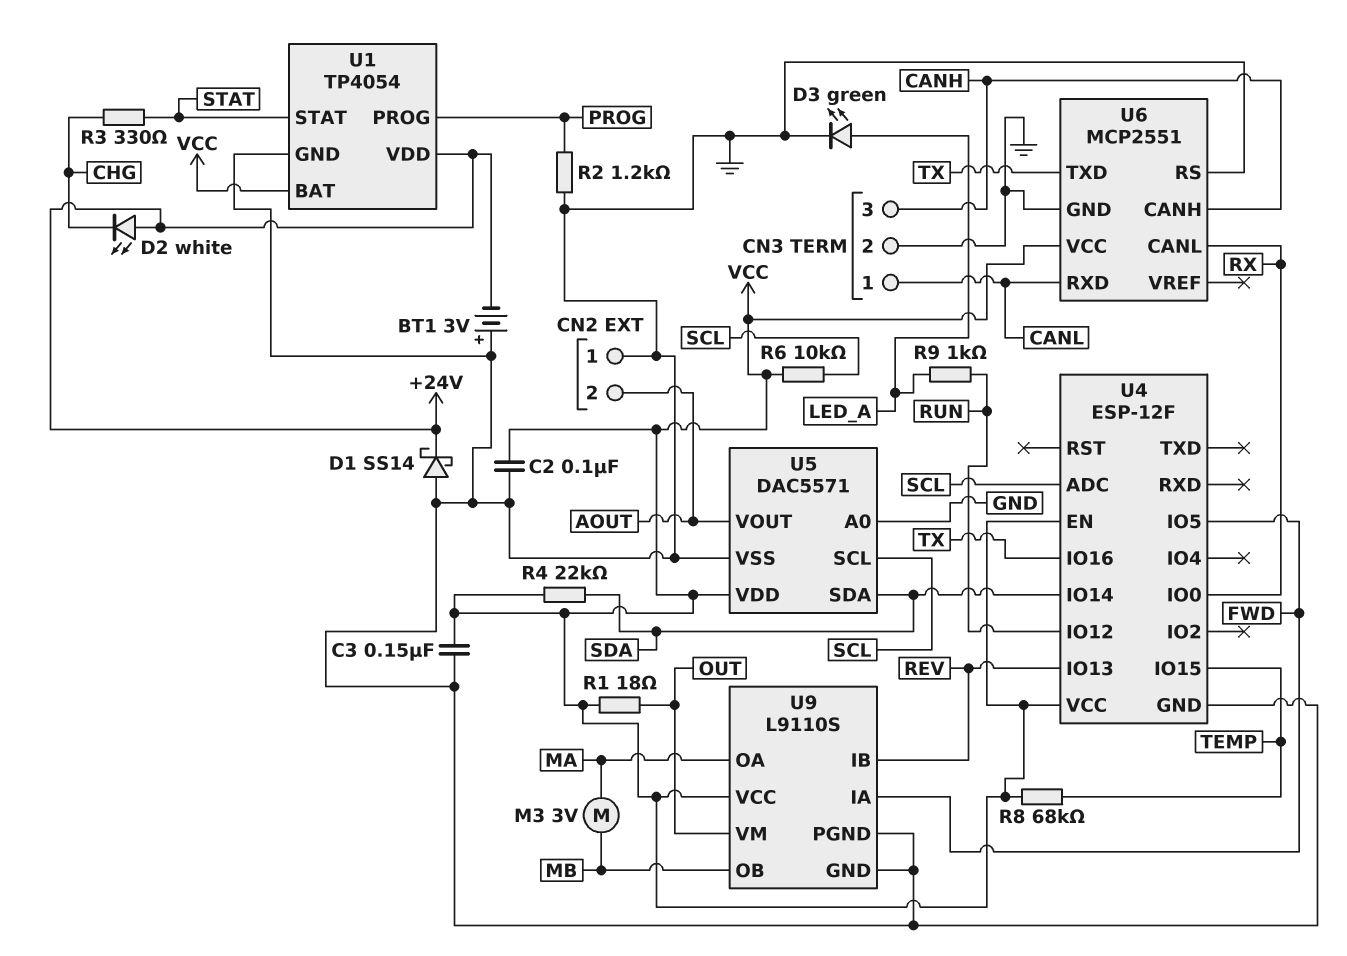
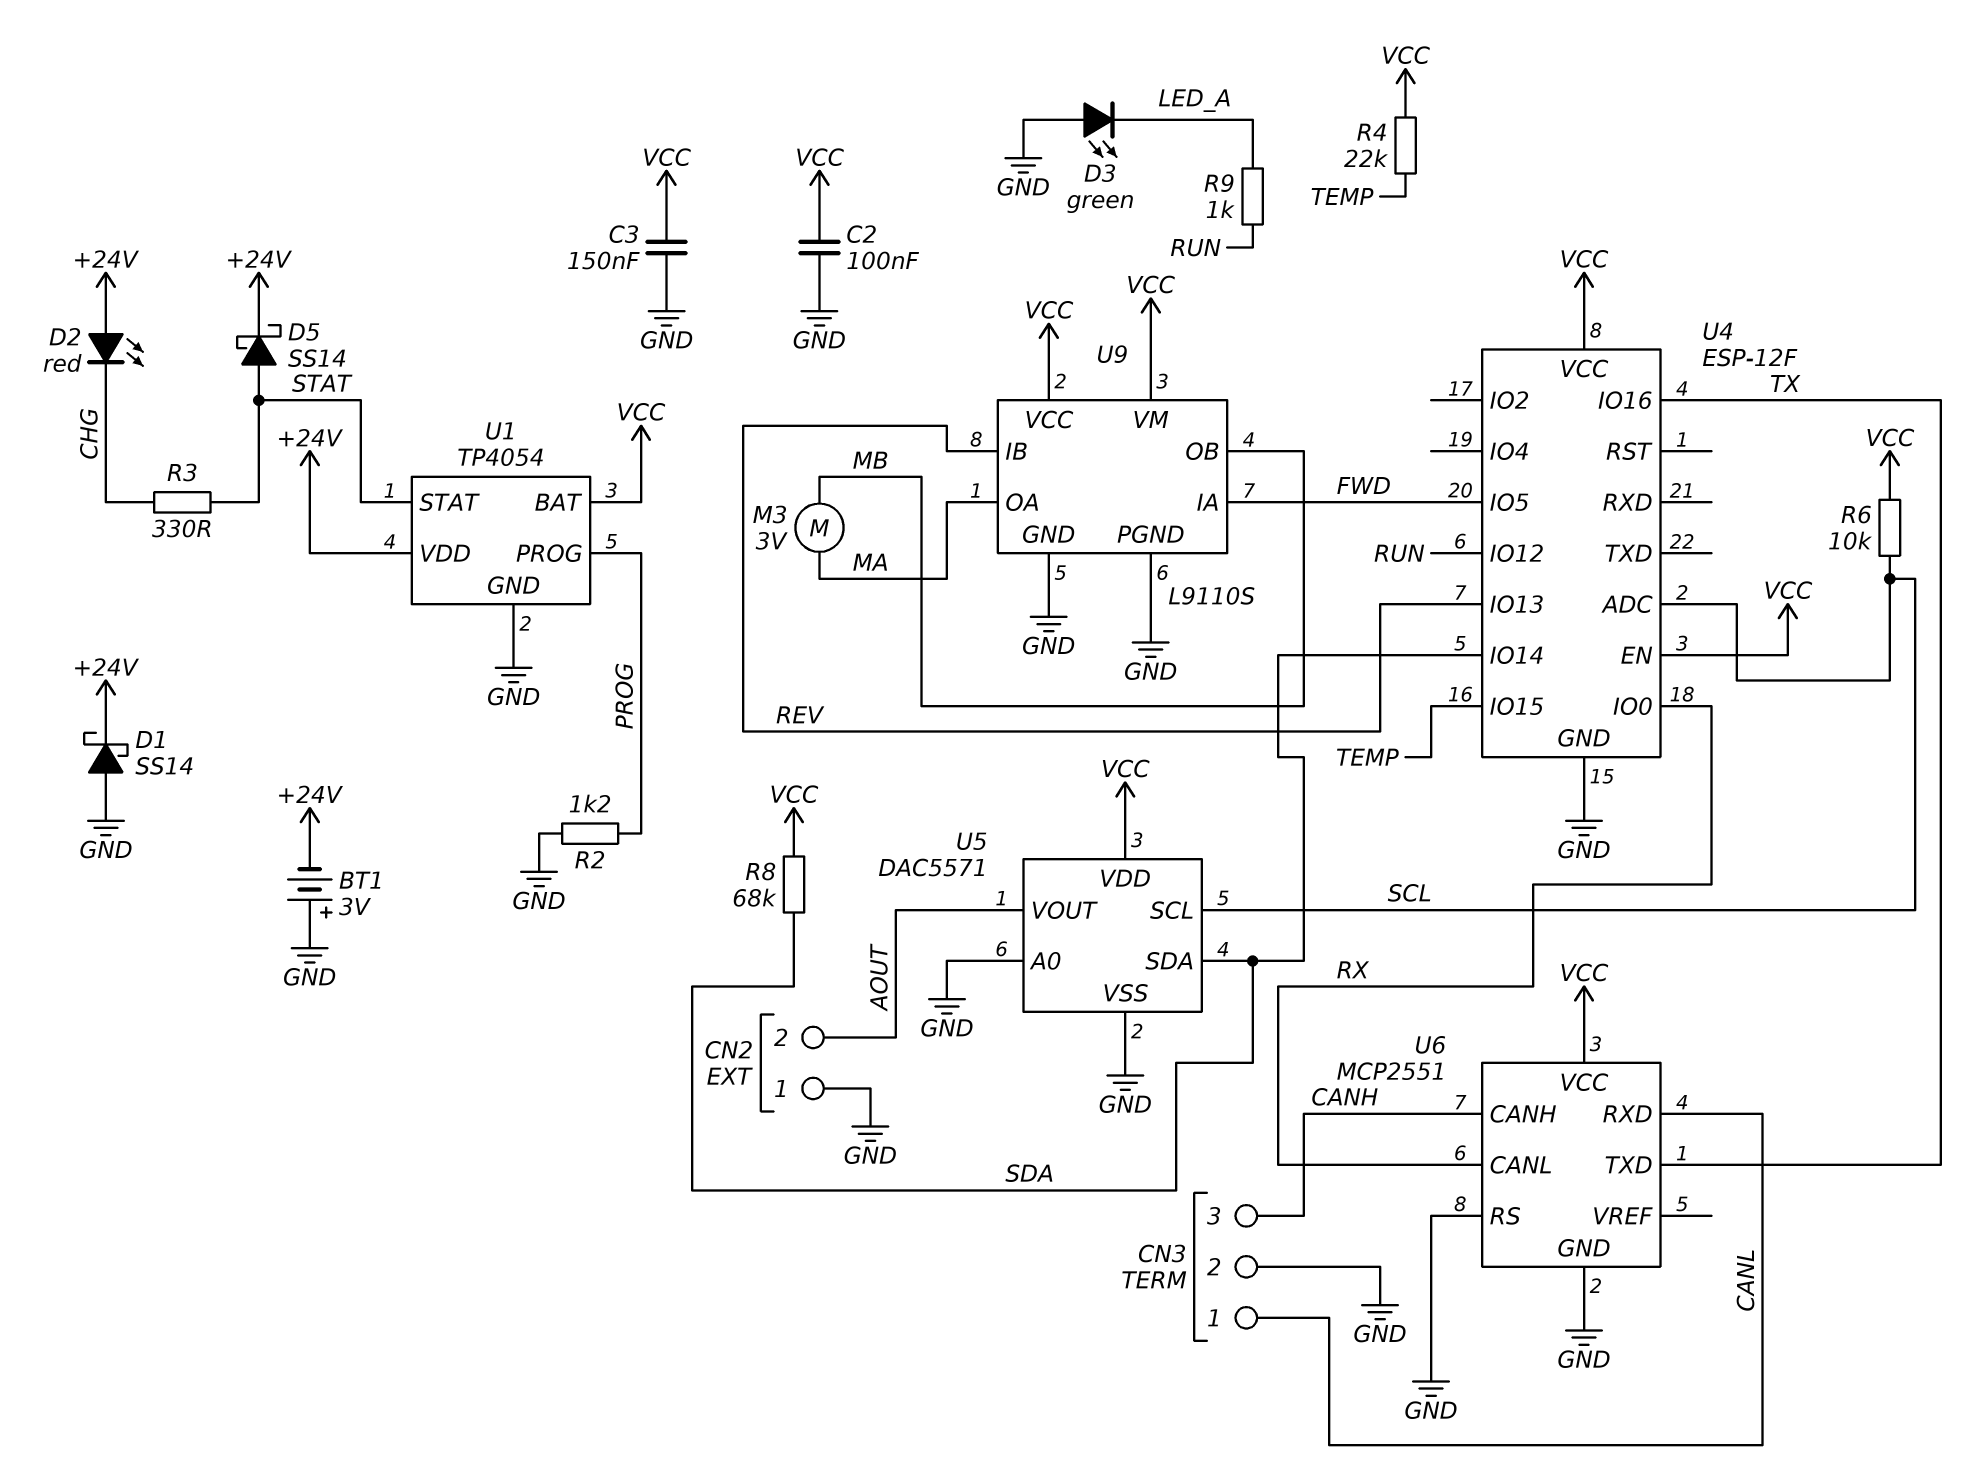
D2: LED white (A +24V, K CHG) -> LED red (A +24V, K CHG)
D3: LED green (A LED_A, K GND) -> LED green (A GND, K LED_A)
D5: none -> schottky SS14 (A STAT, K +24V)
R1: 18 (OUT, VCC) -> none
R4: 22k (SDA, VCC) -> 22k (TEMP, VCC)
R8: 68k (TEMP, VCC) -> 68k (SDA, VCC)
U9 pin VM: OUT -> VCC

